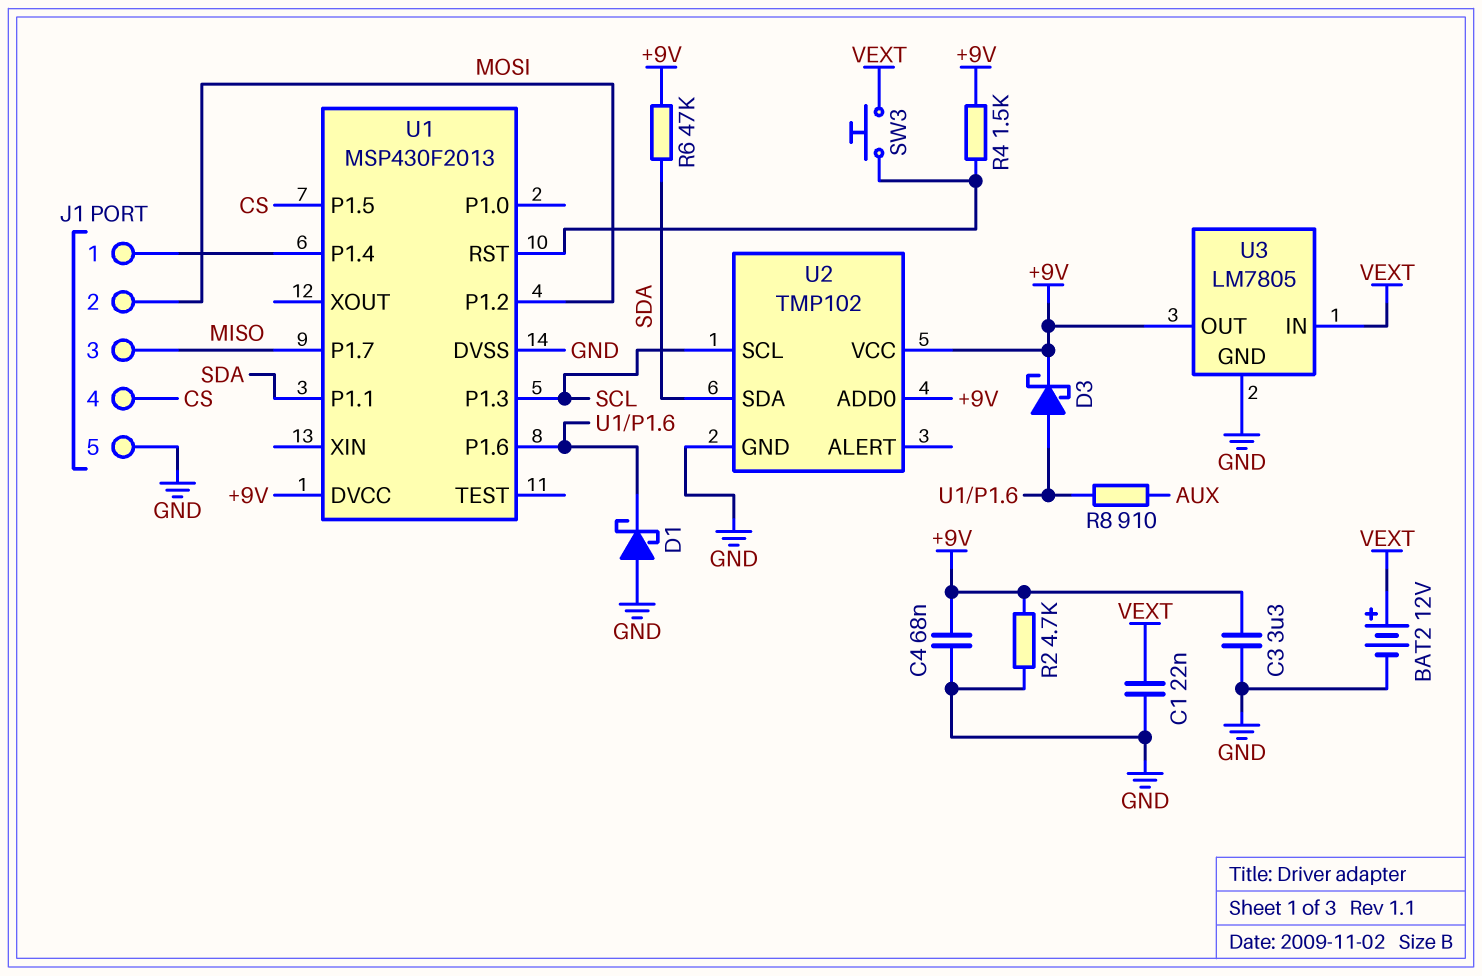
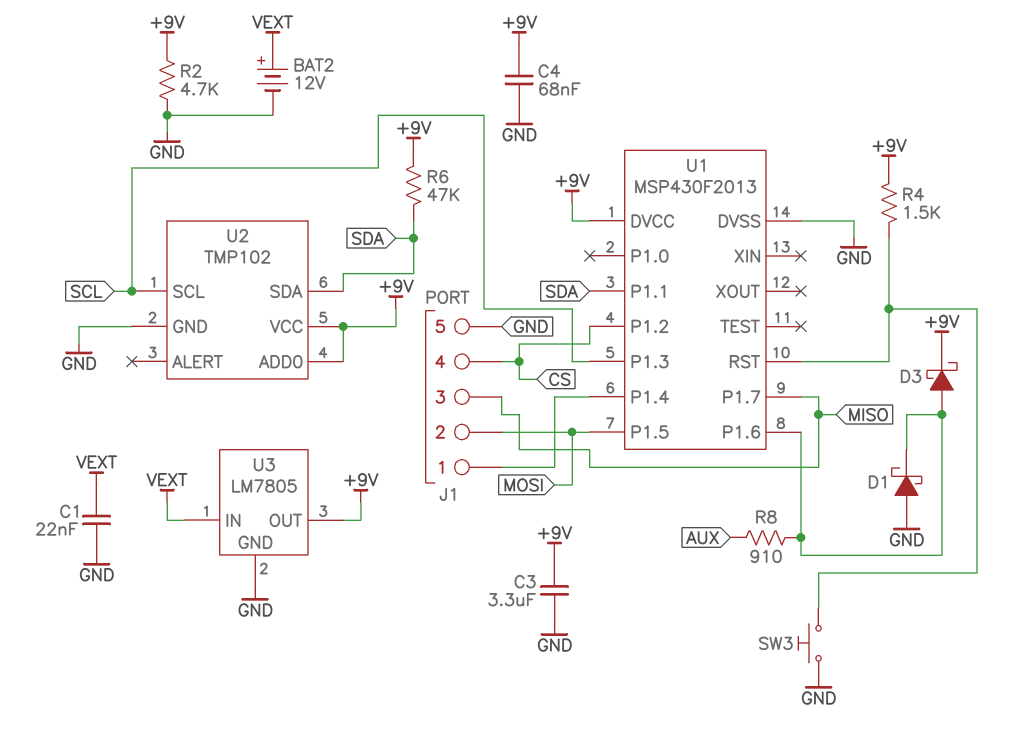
SW3: button (U1/RST, VEXT) -> button (GND, U1/RST)
U1 pin P1.2: MOSI -> CS
U1 pin P1.5: CS -> MOSI

